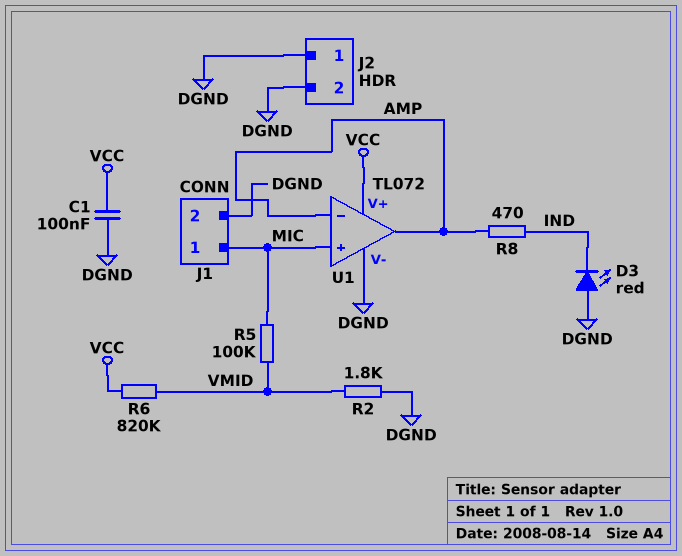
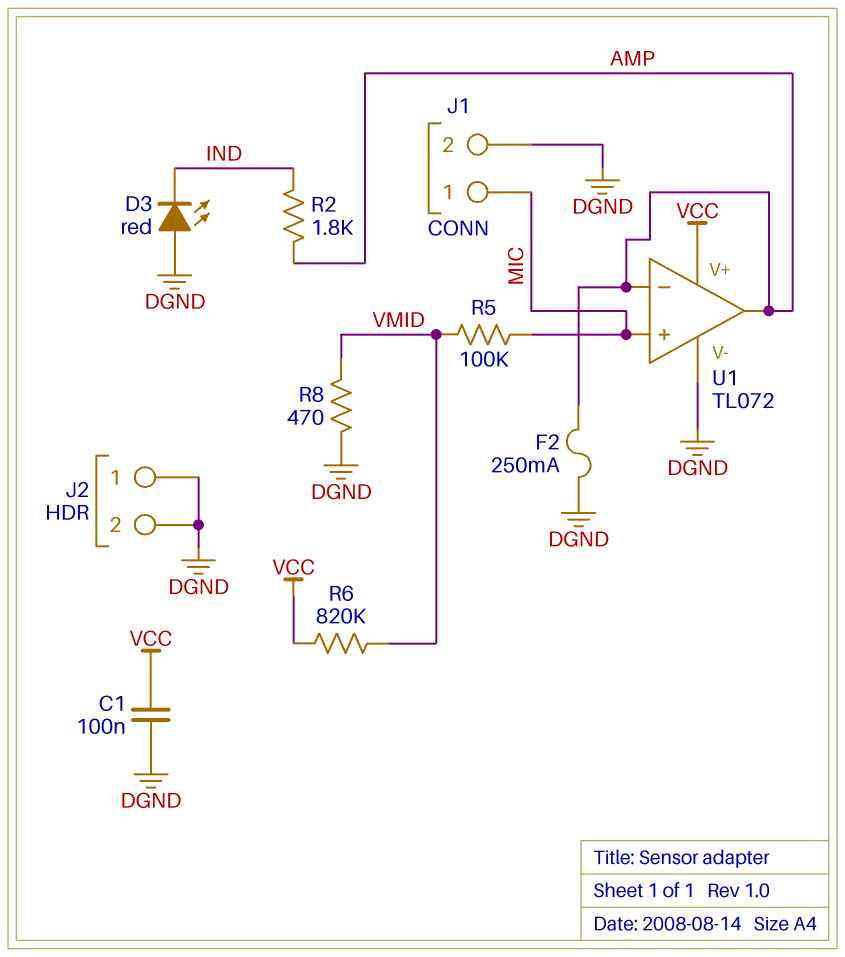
F2: none -> 250mA (AMP, DGND)
R2: 1.8k (DGND, VMID) -> 1.8k (AMP, IND)
R8: 470 (AMP, IND) -> 470 (DGND, VMID)

